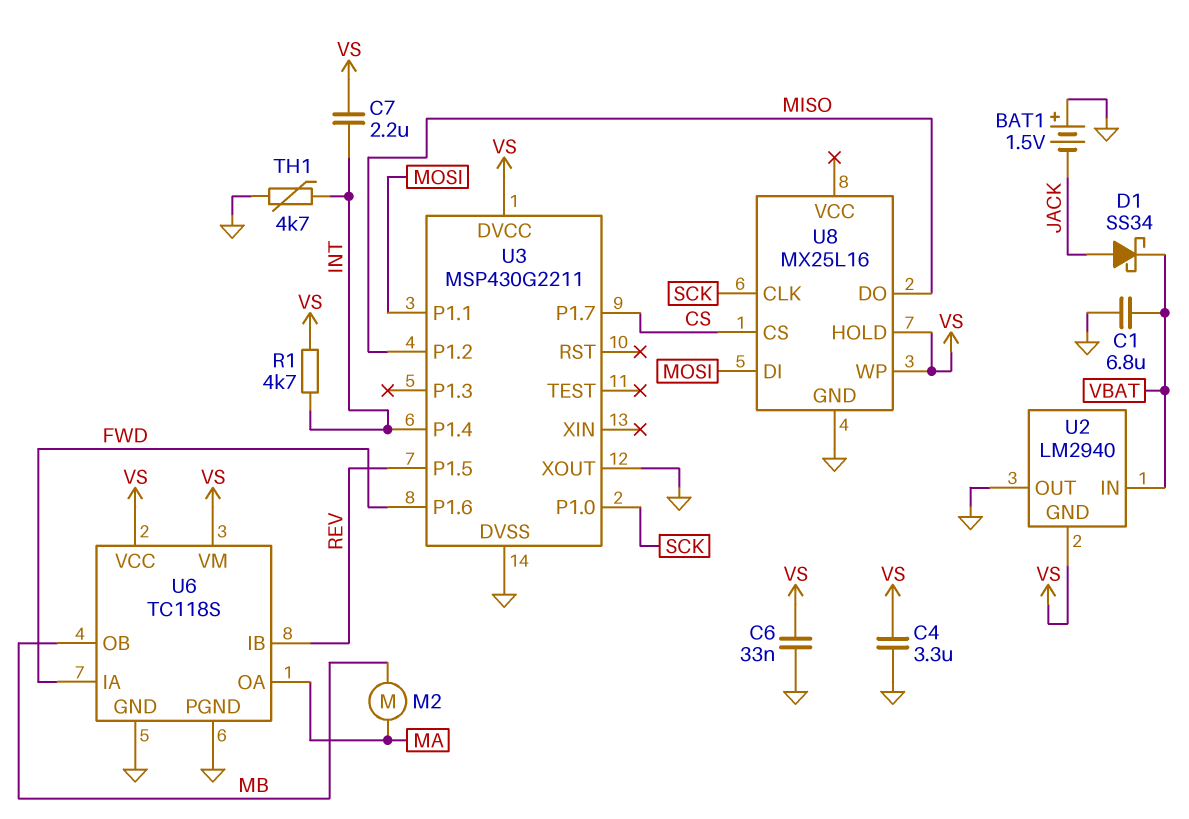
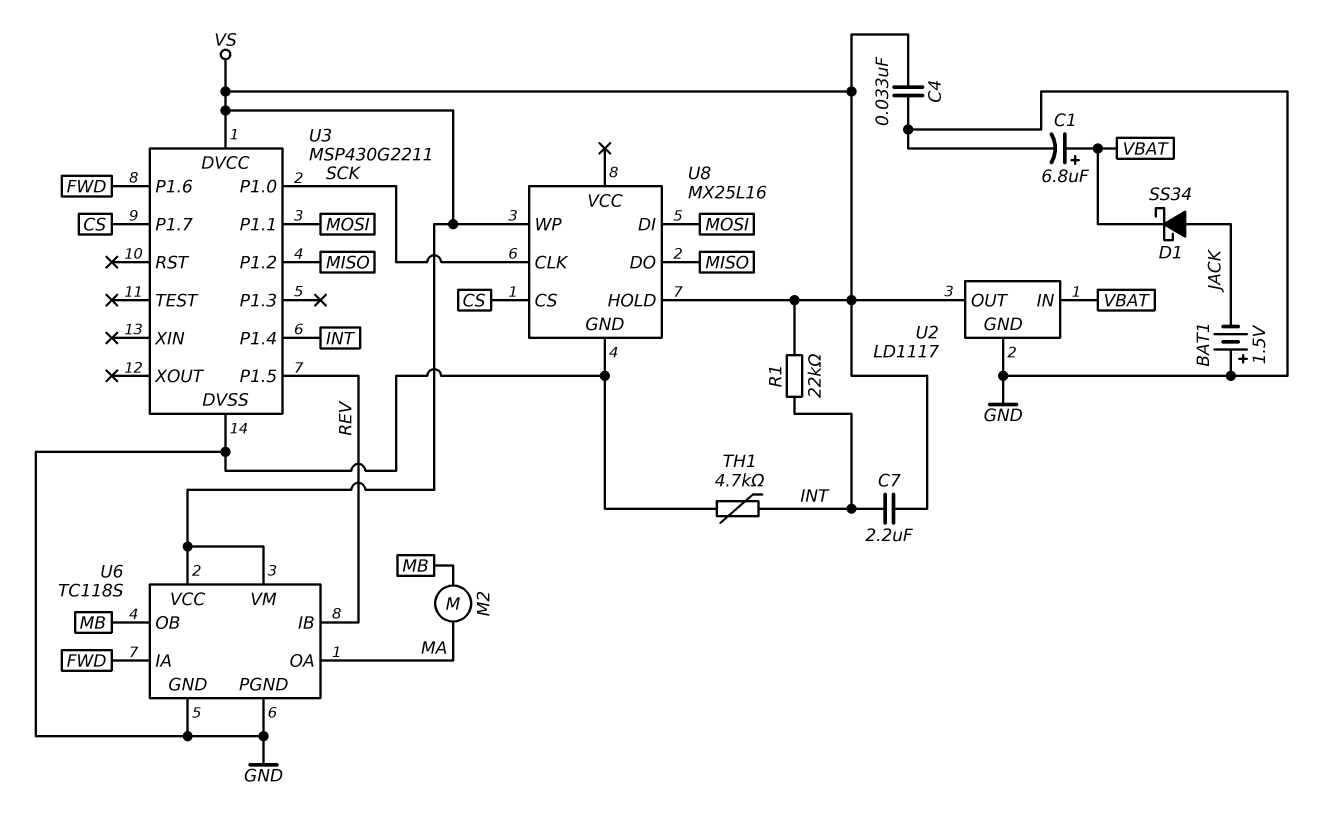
C1: 6.8uF (GND, VBAT) -> 6.8uF (plus VBAT, minus GND)
C4: 3.3uF (GND, VS) -> 33nF (GND, VS)
C6: 33nF (GND, VS) -> none
R1: 4.7k (INT, VS) -> 22k (INT, VS)
U2: LM2940 -> LD1117
U2 pin GND: VS -> GND
U2 pin OUT: GND -> VS
U3 pin XOUT: GND -> none

